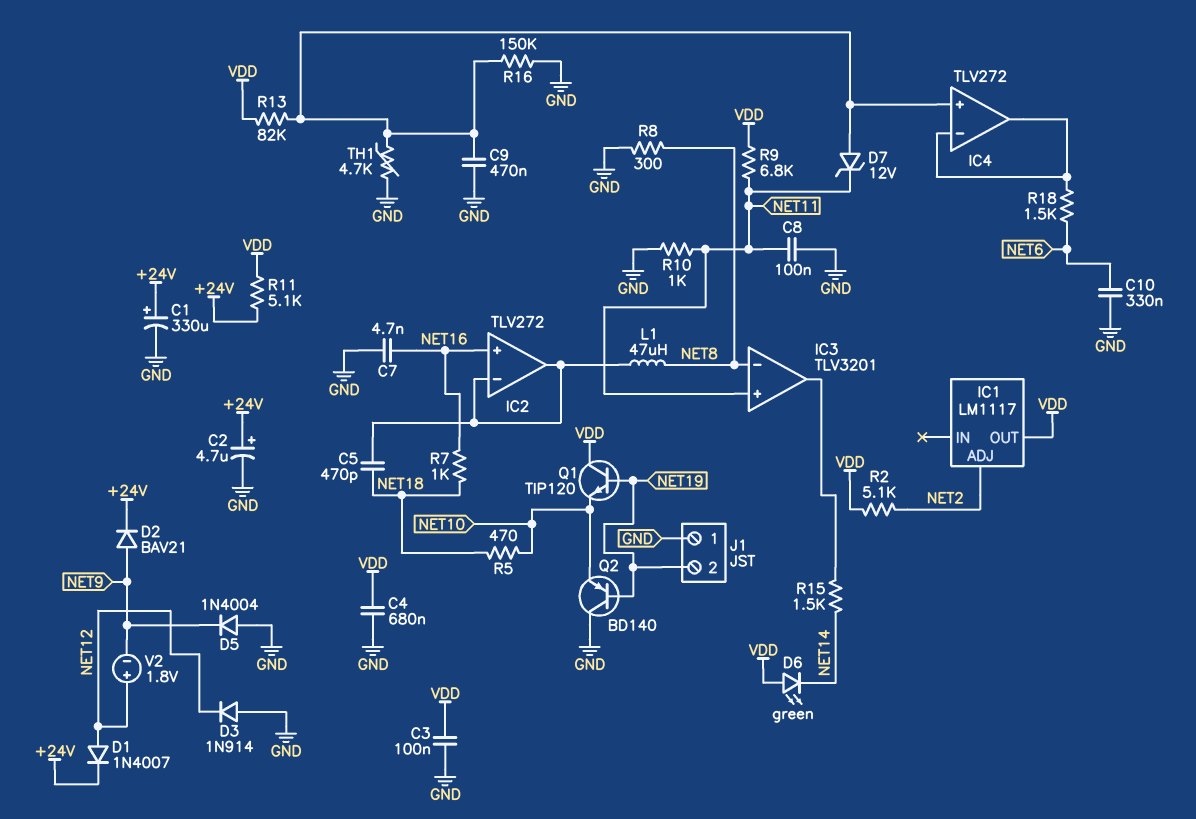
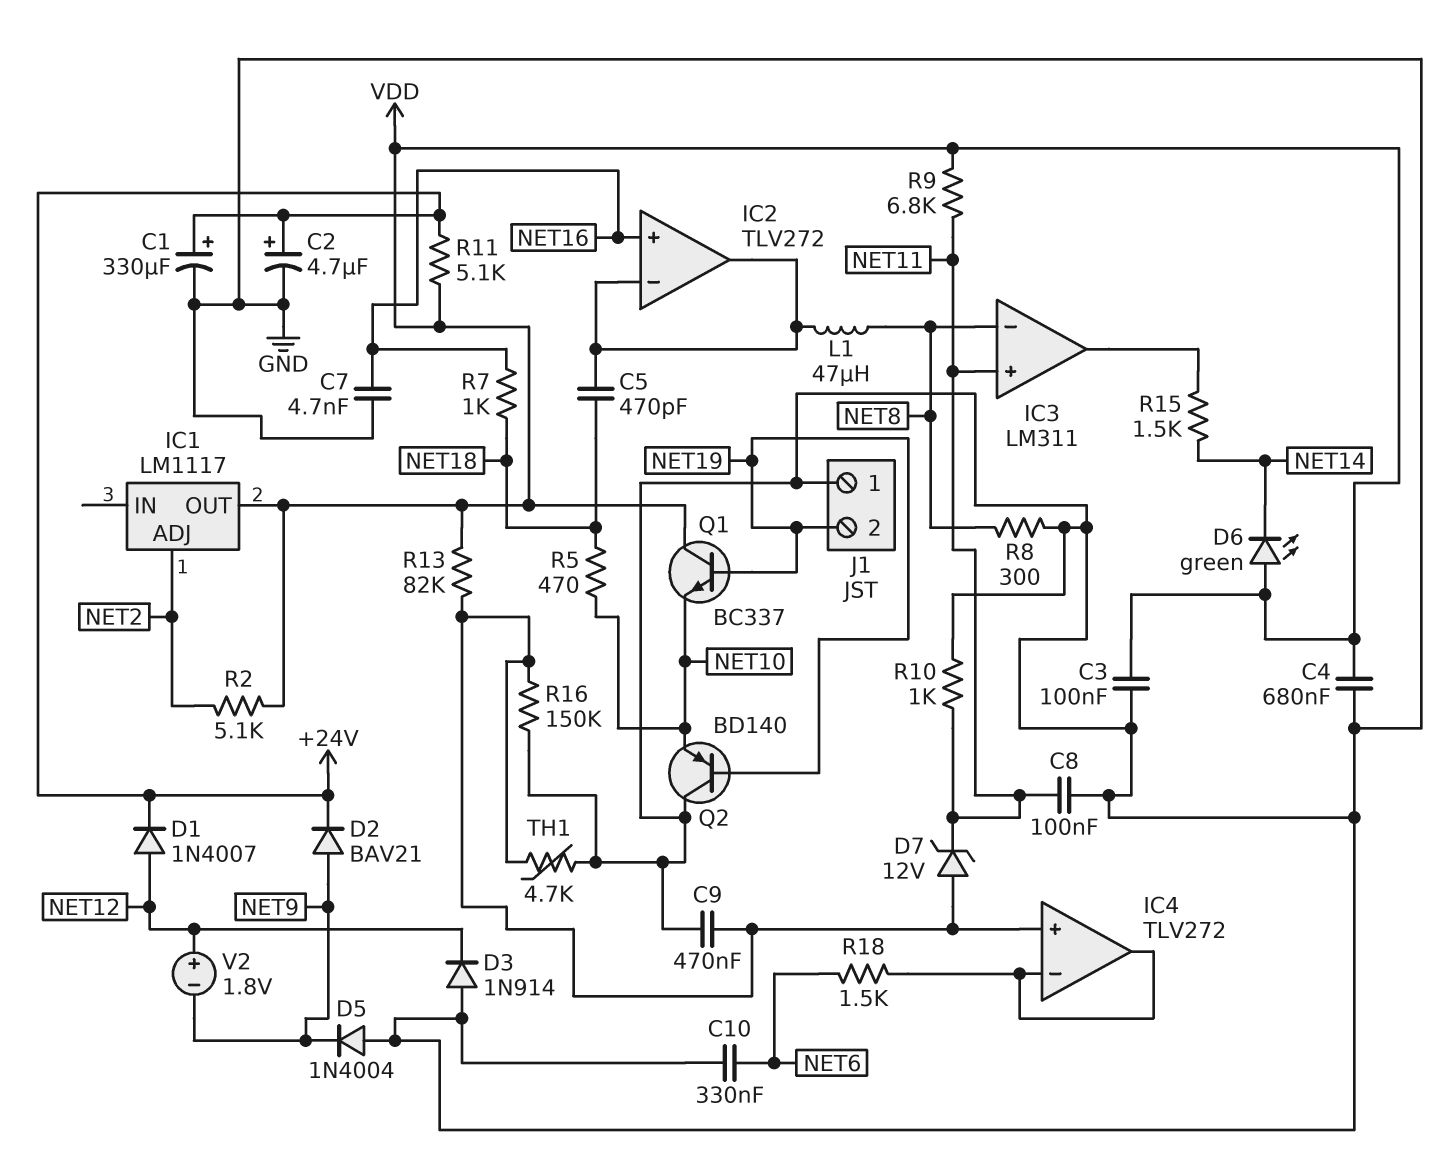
IC3: TLV3201 -> LM311
Q1: NPN TIP120 (B NET19, C VDD, E NET10) -> NPN BC337 (B NET19, C VDD, E NET10)

